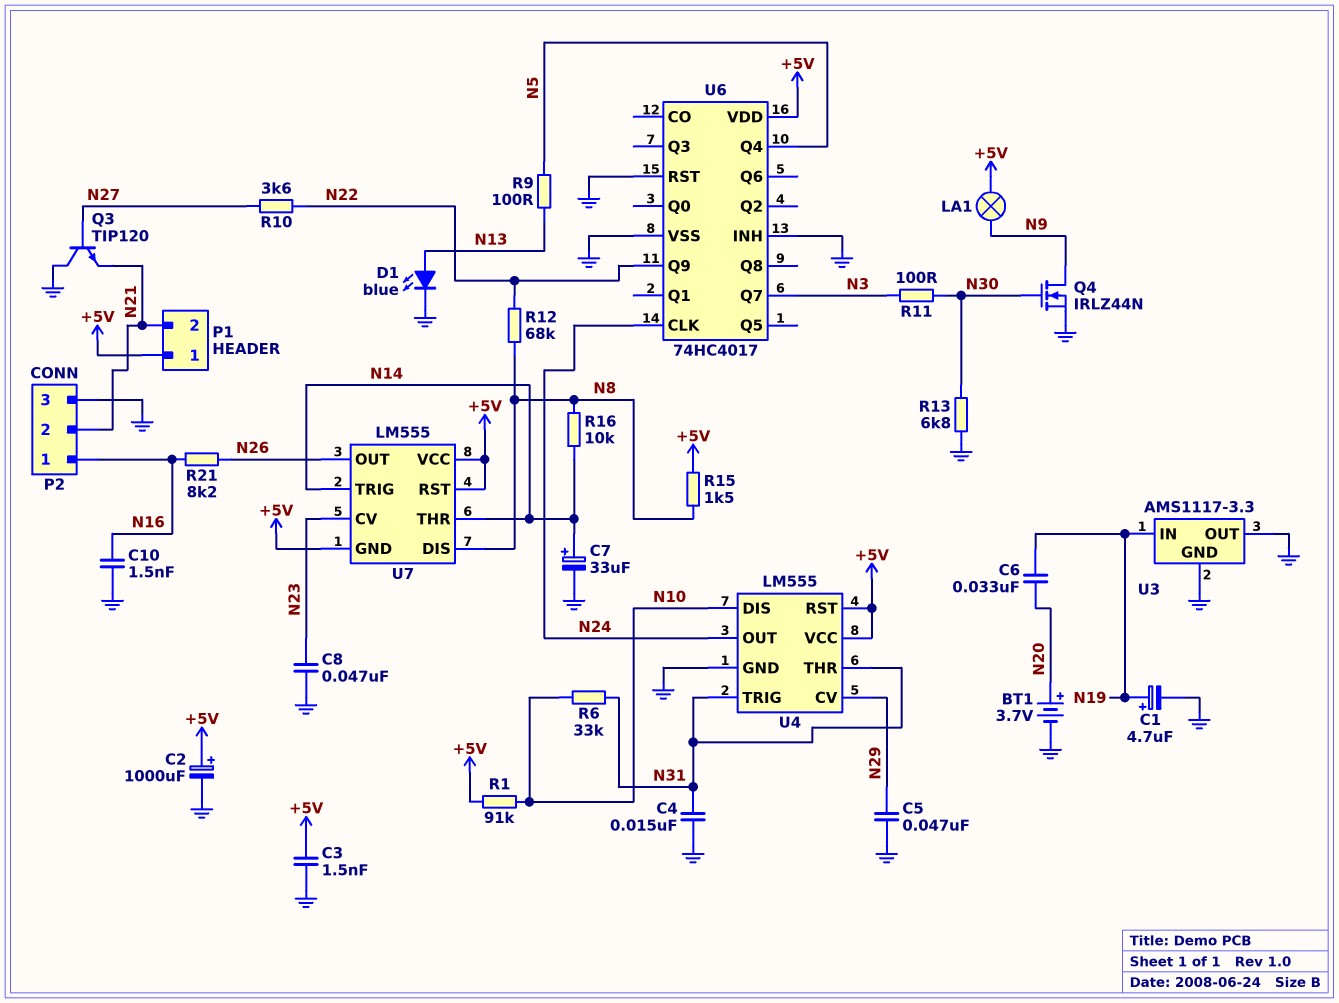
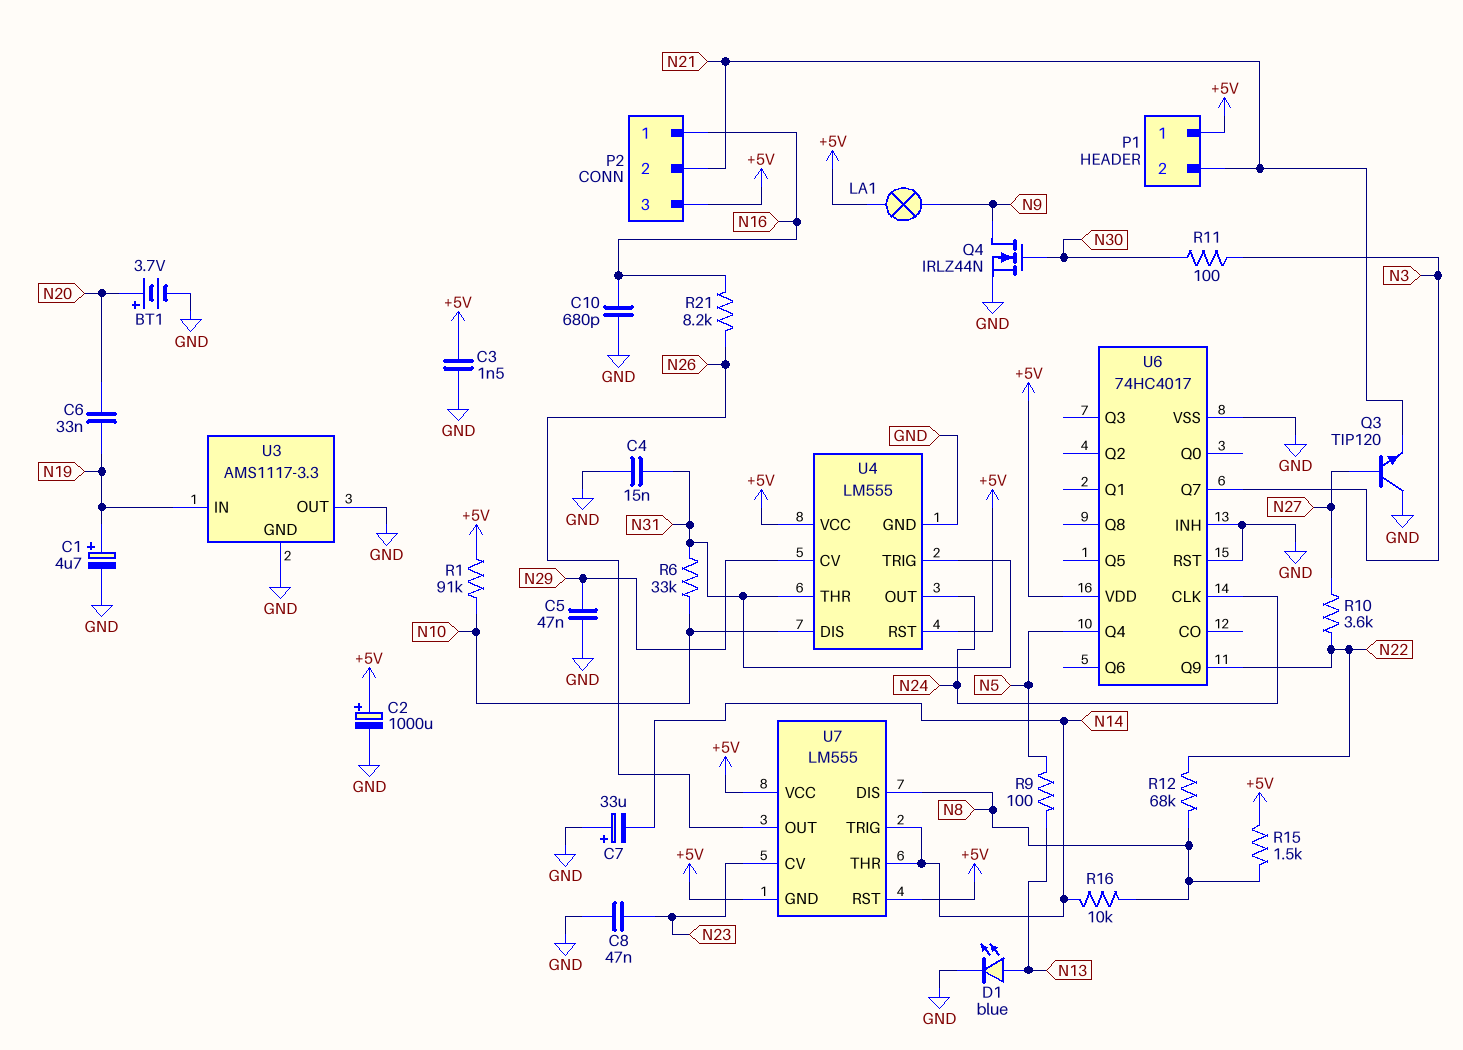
C7: 33uF (plus N14, minus GND) -> 33uF (plus GND, minus N14)
C10: 1.5nF (GND, N16) -> 680pF (GND, N16)
P2 pin 3: GND -> +5V
R13: 6.8k (GND, N30) -> none

